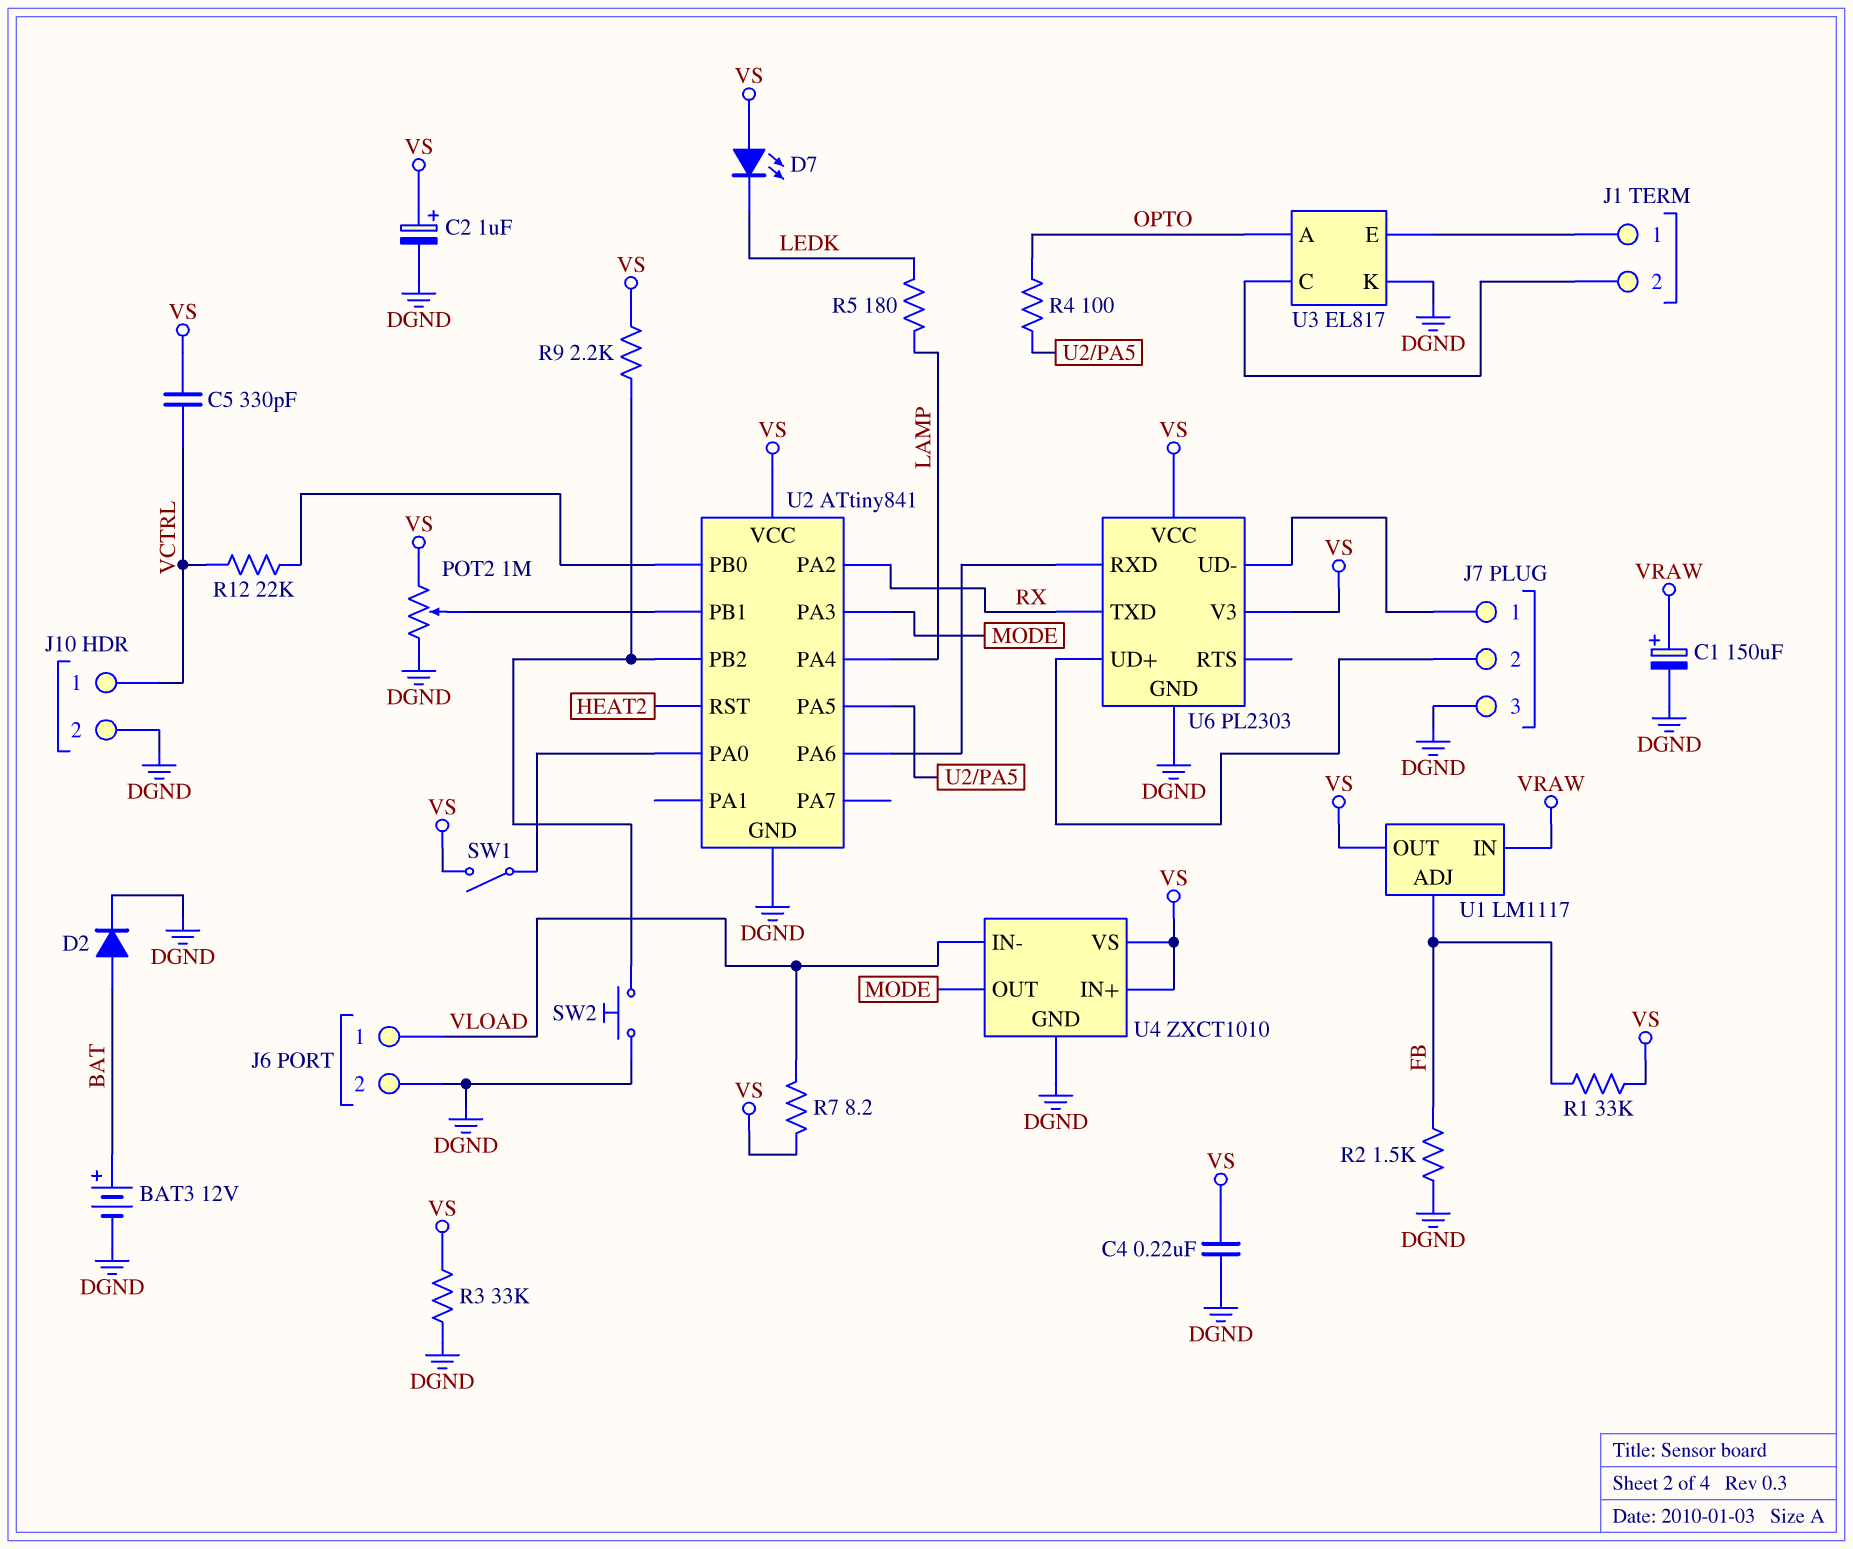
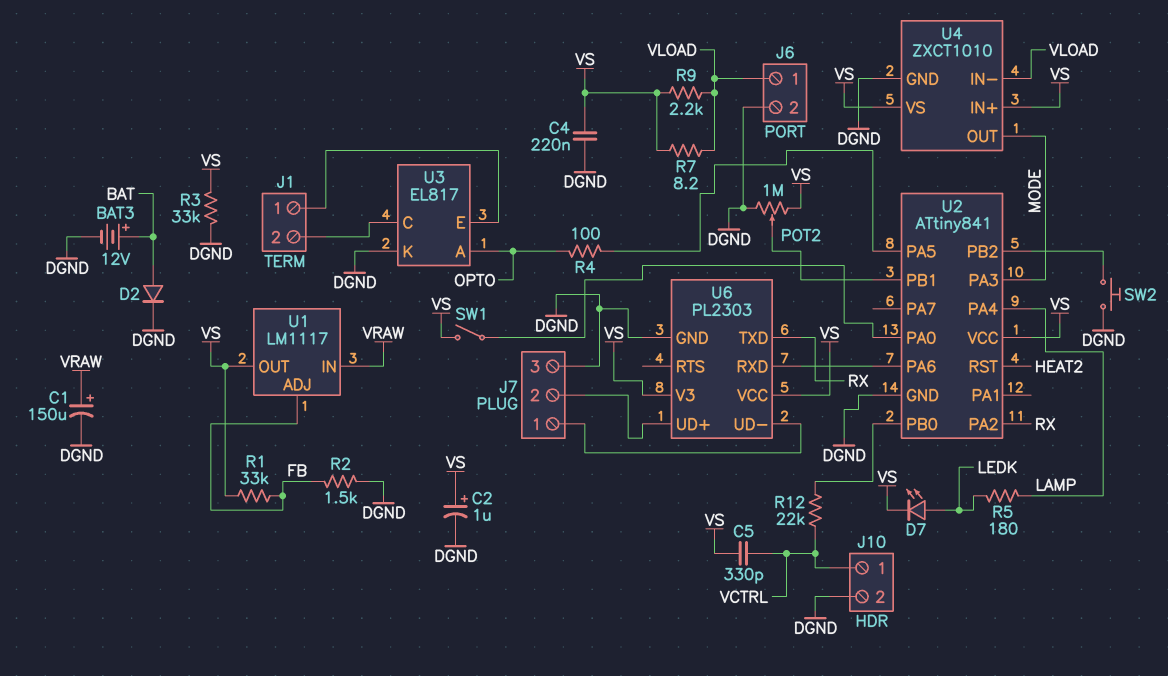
D7: LED (A VS, K LEDK) -> LED (A LEDK, K VS)
R9: 2.2k (U2/PB2, VS) -> 2.2k (VLOAD, VS)

